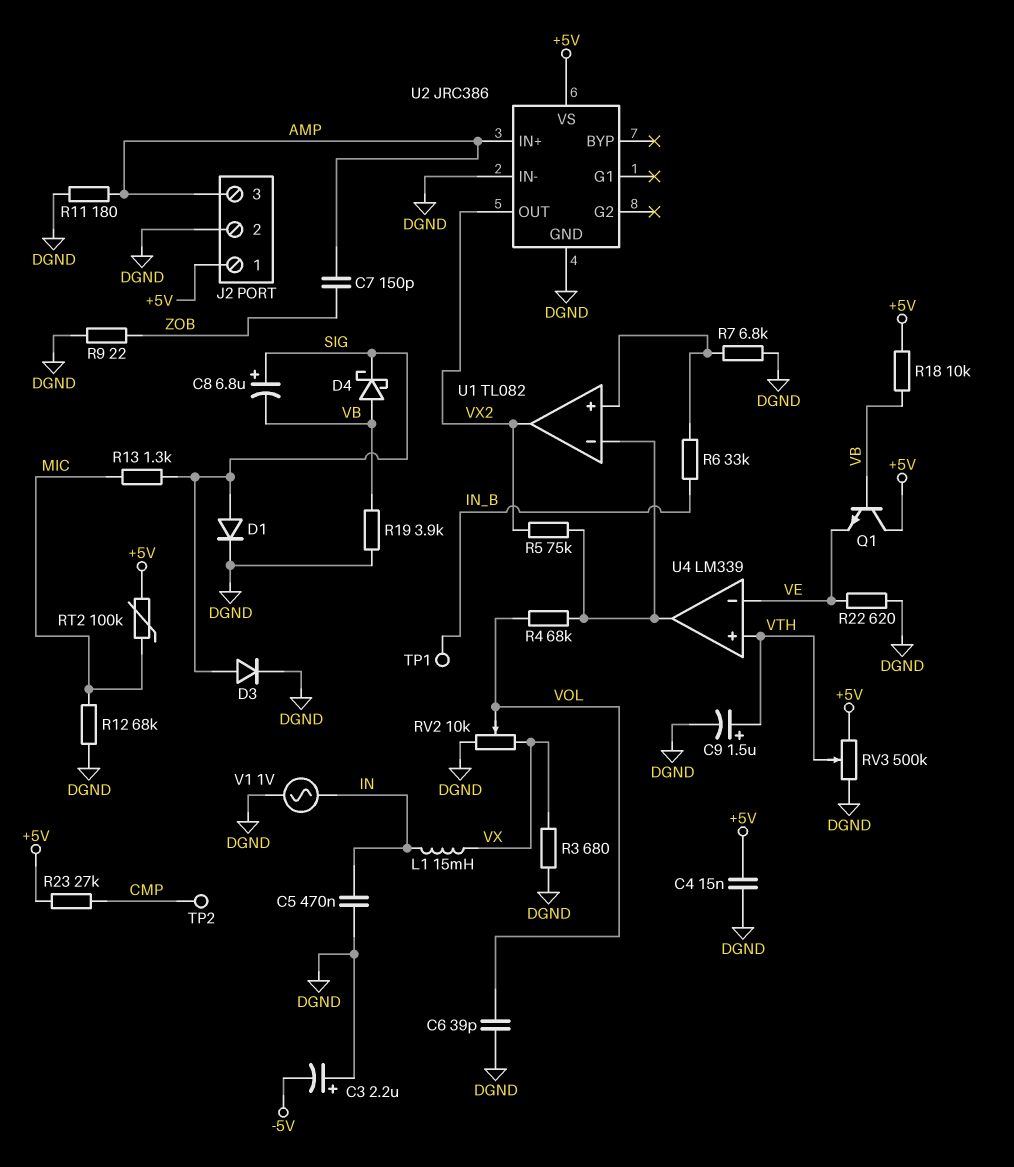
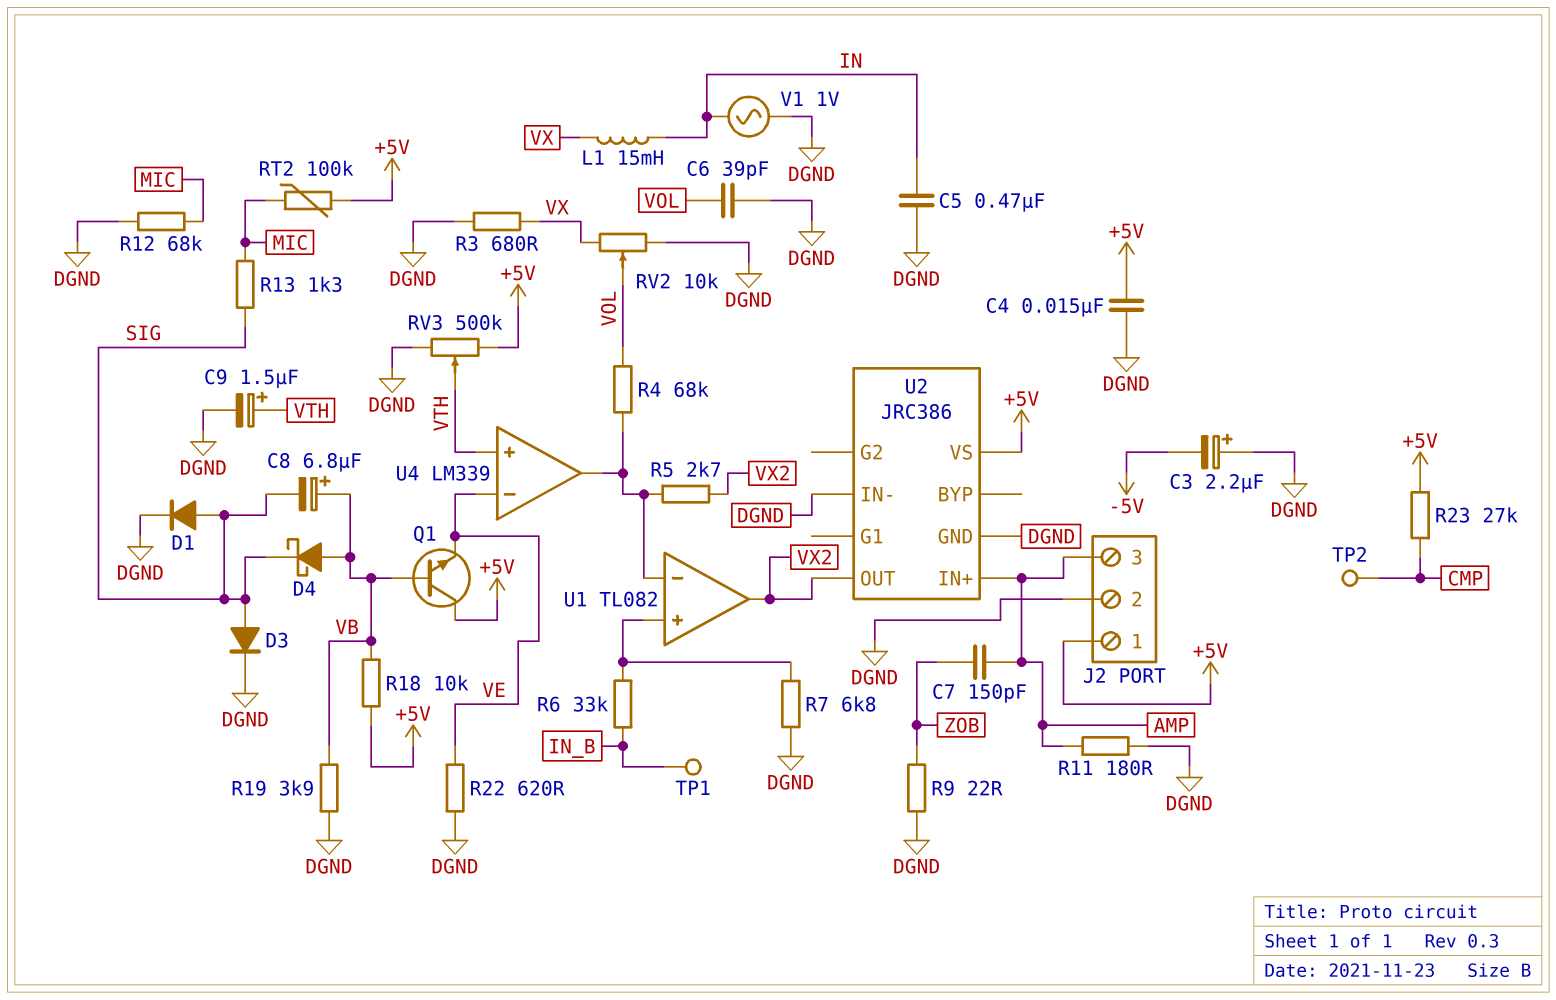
C8: 6.8uF (plus SIG, minus VB) -> 6.8uF (plus VB, minus SIG)
R5: 75k (U1/in-, VX2) -> 2.7k (U1/in-, VX2)

